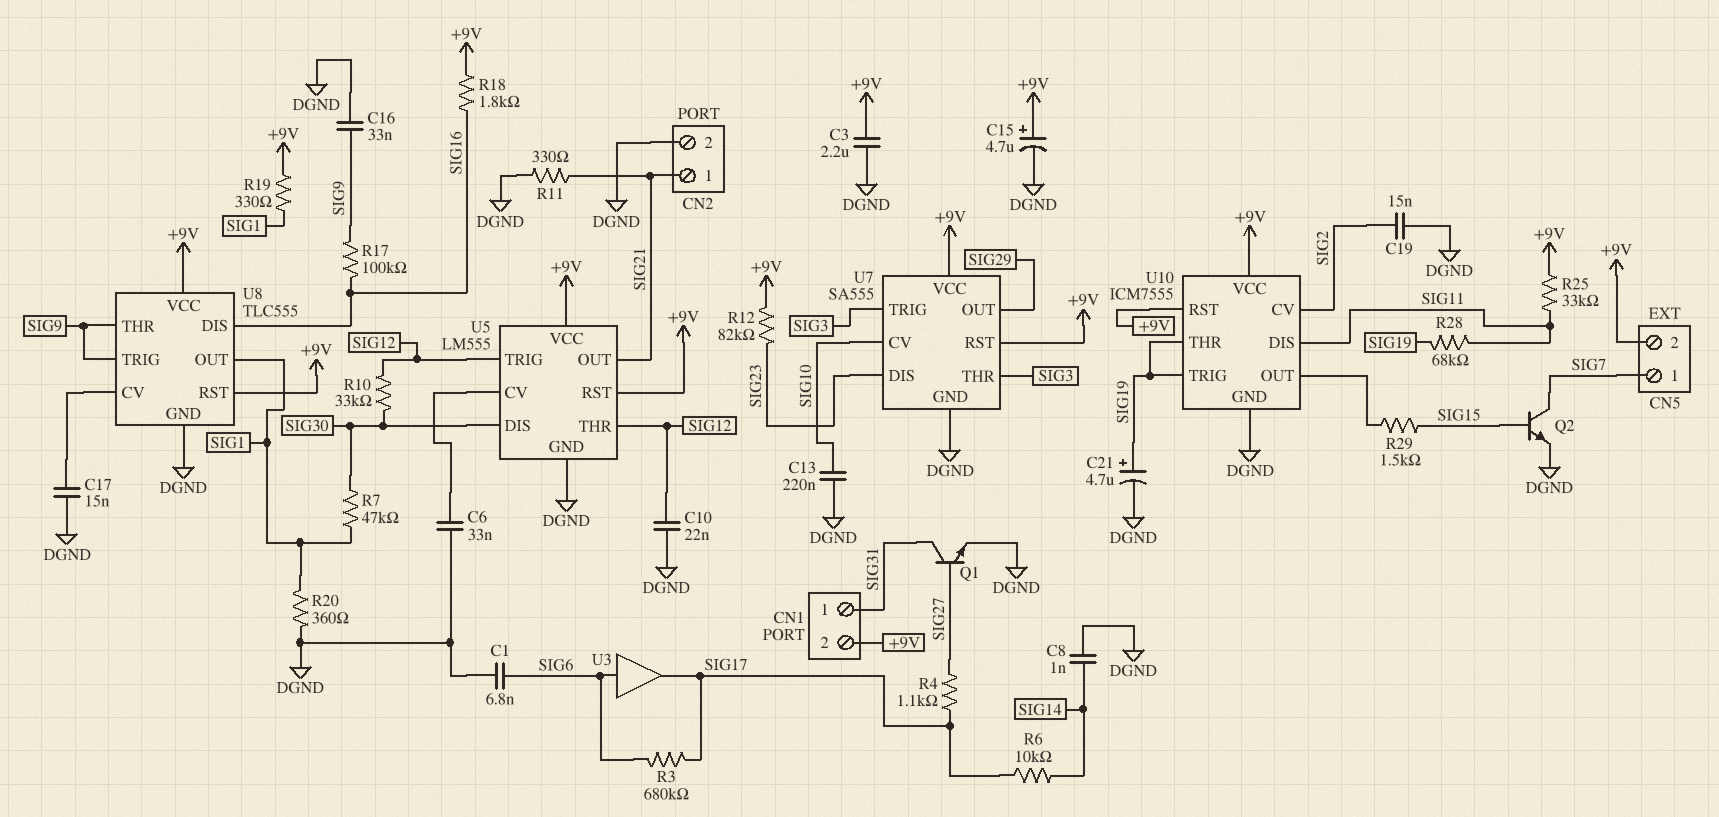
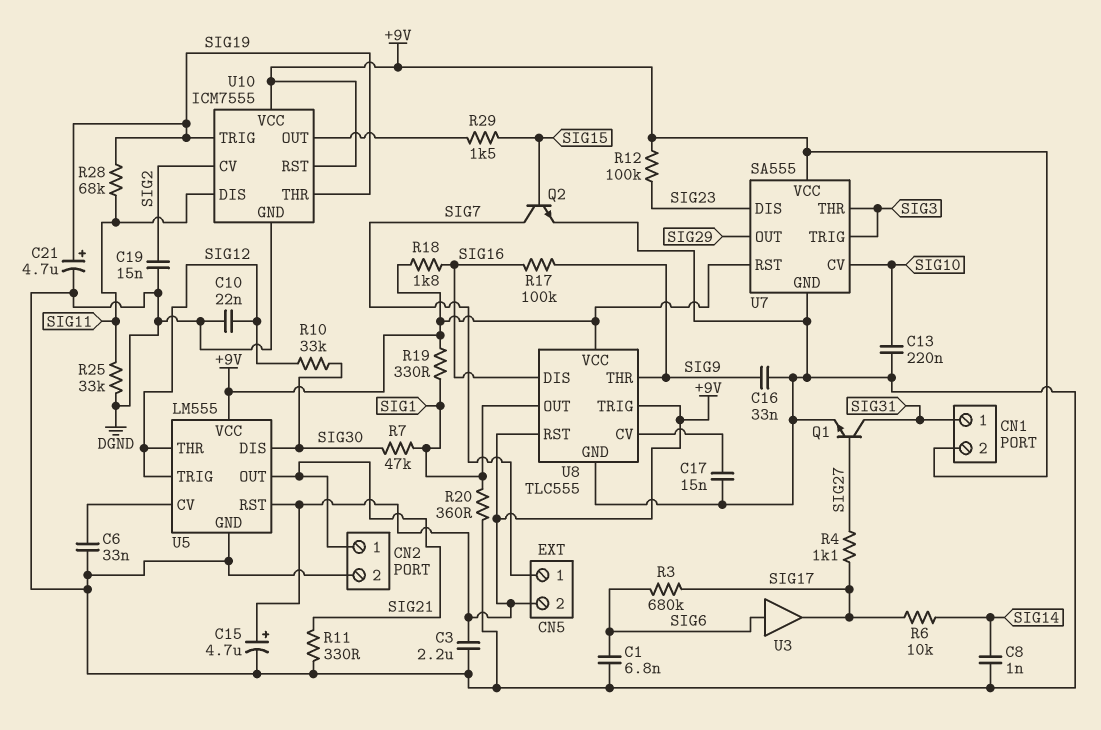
R12: 82k (+9V, SIG23) -> 100k (+9V, SIG23)
R25: 33k (+9V, SIG11) -> 33k (DGND, SIG11)
U8 pin TRIG: SIG9 -> +9V

